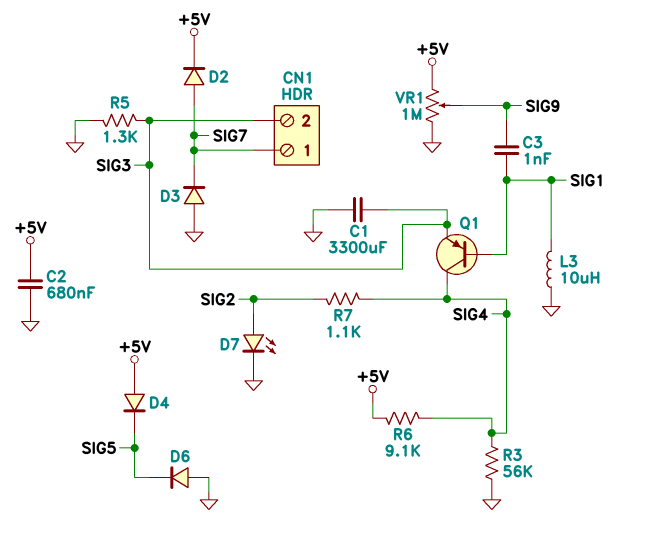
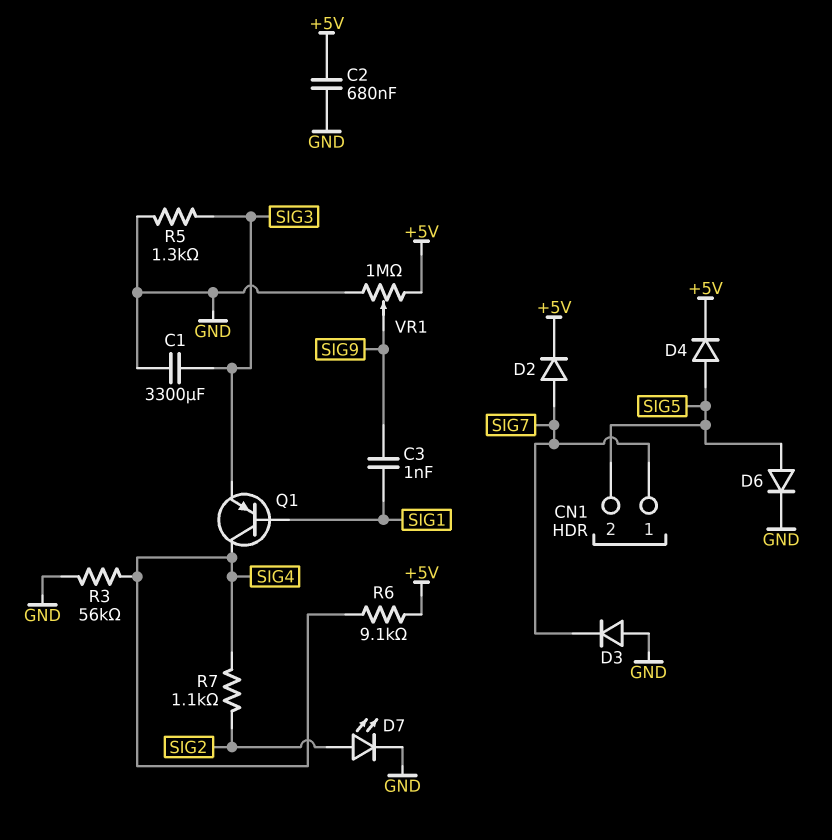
CN1 pin 2: SIG3 -> SIG5
D4: diode (A +5V, K SIG5) -> diode (A SIG5, K +5V)
D6: diode (A GND, K SIG5) -> diode (A SIG5, K GND)
L3: 10uH (GND, SIG1) -> none

